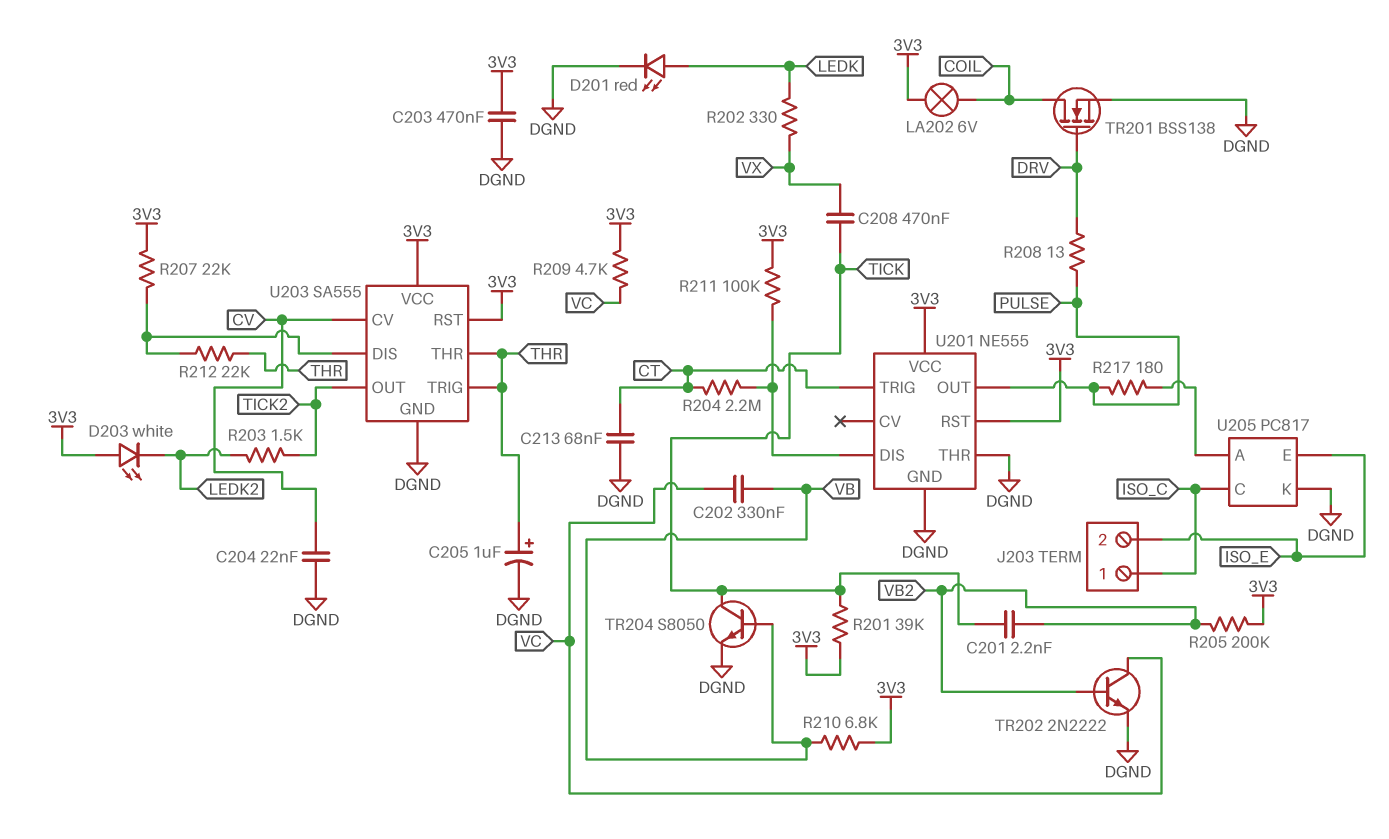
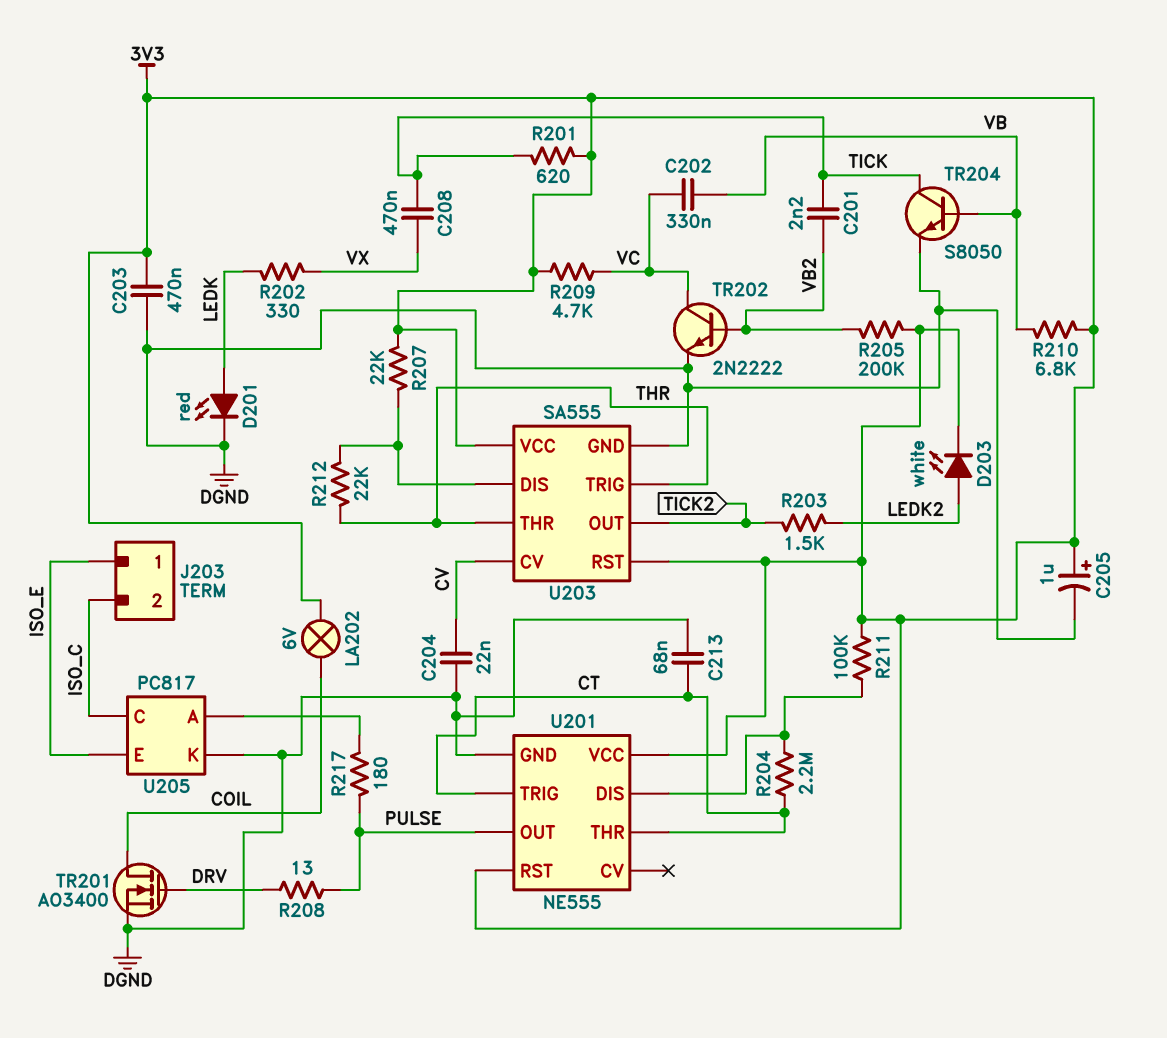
C205: 1uF (plus THR, minus DGND) -> 1uF (plus 3V3, minus DGND)
D203: LED white (A 3V3, K LEDK2) -> LED white (A LEDK2, K 3V3)
J203 pin 1: ISO_C -> ISO_E
J203 pin 2: ISO_E -> ISO_C
R201: 39k (3V3, TICK) -> 620 (3V3, TICK)
TR201: NMOS BSS138 (G DRV, D COIL, S DGND) -> NMOS AO3400 (G DRV, D COIL, S DGND)
U201 pin THR: DGND -> CT

